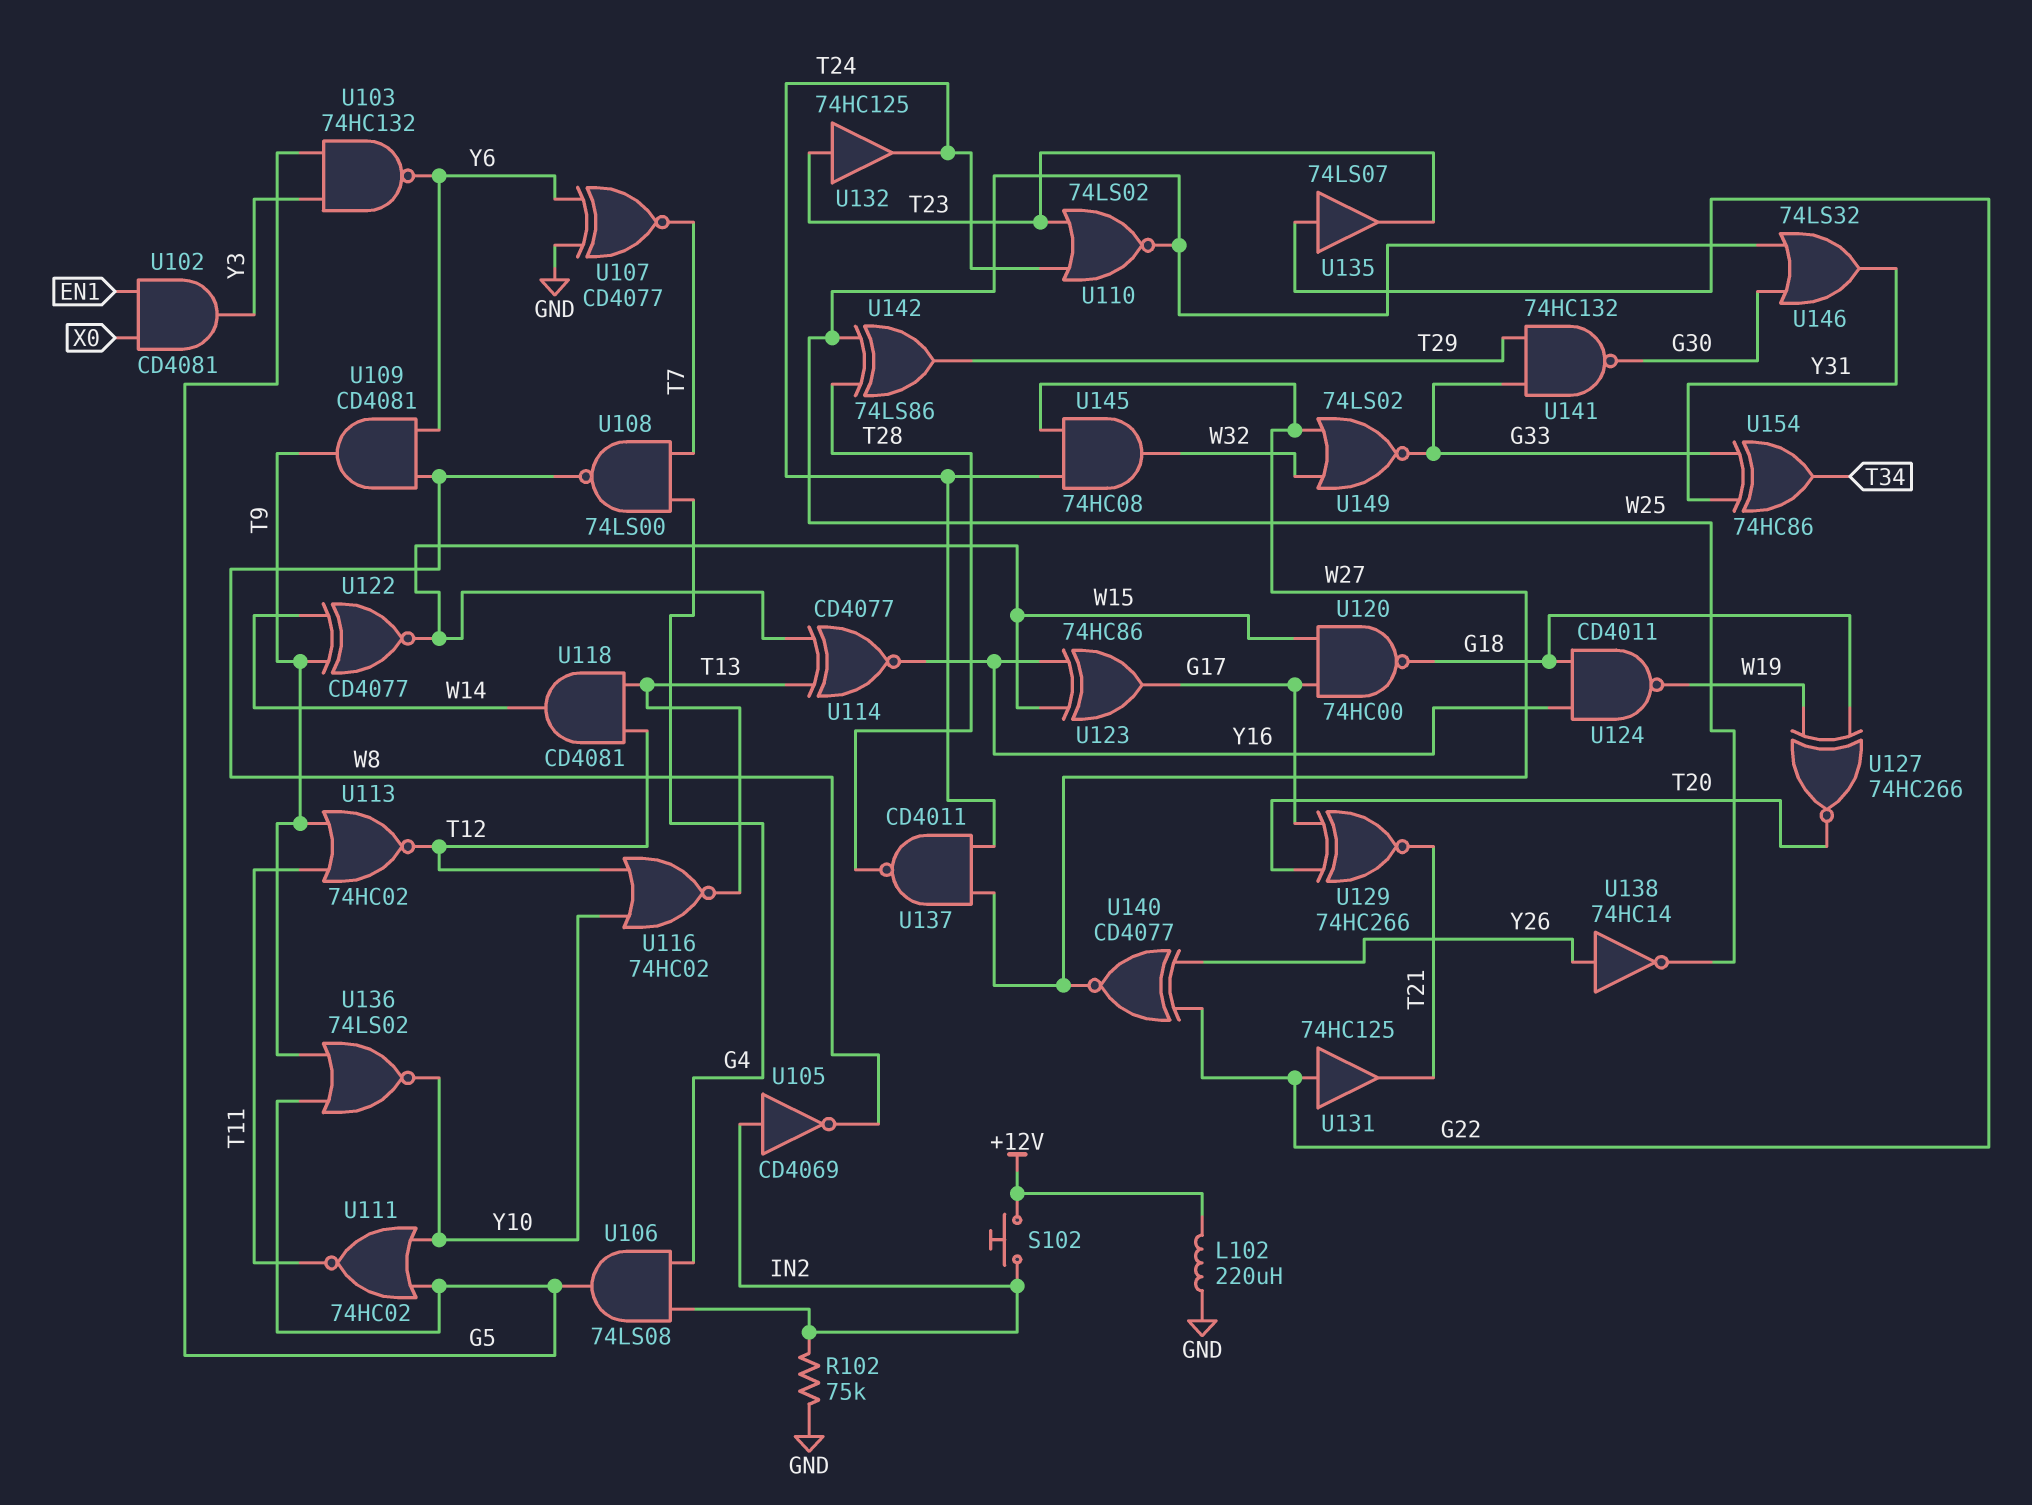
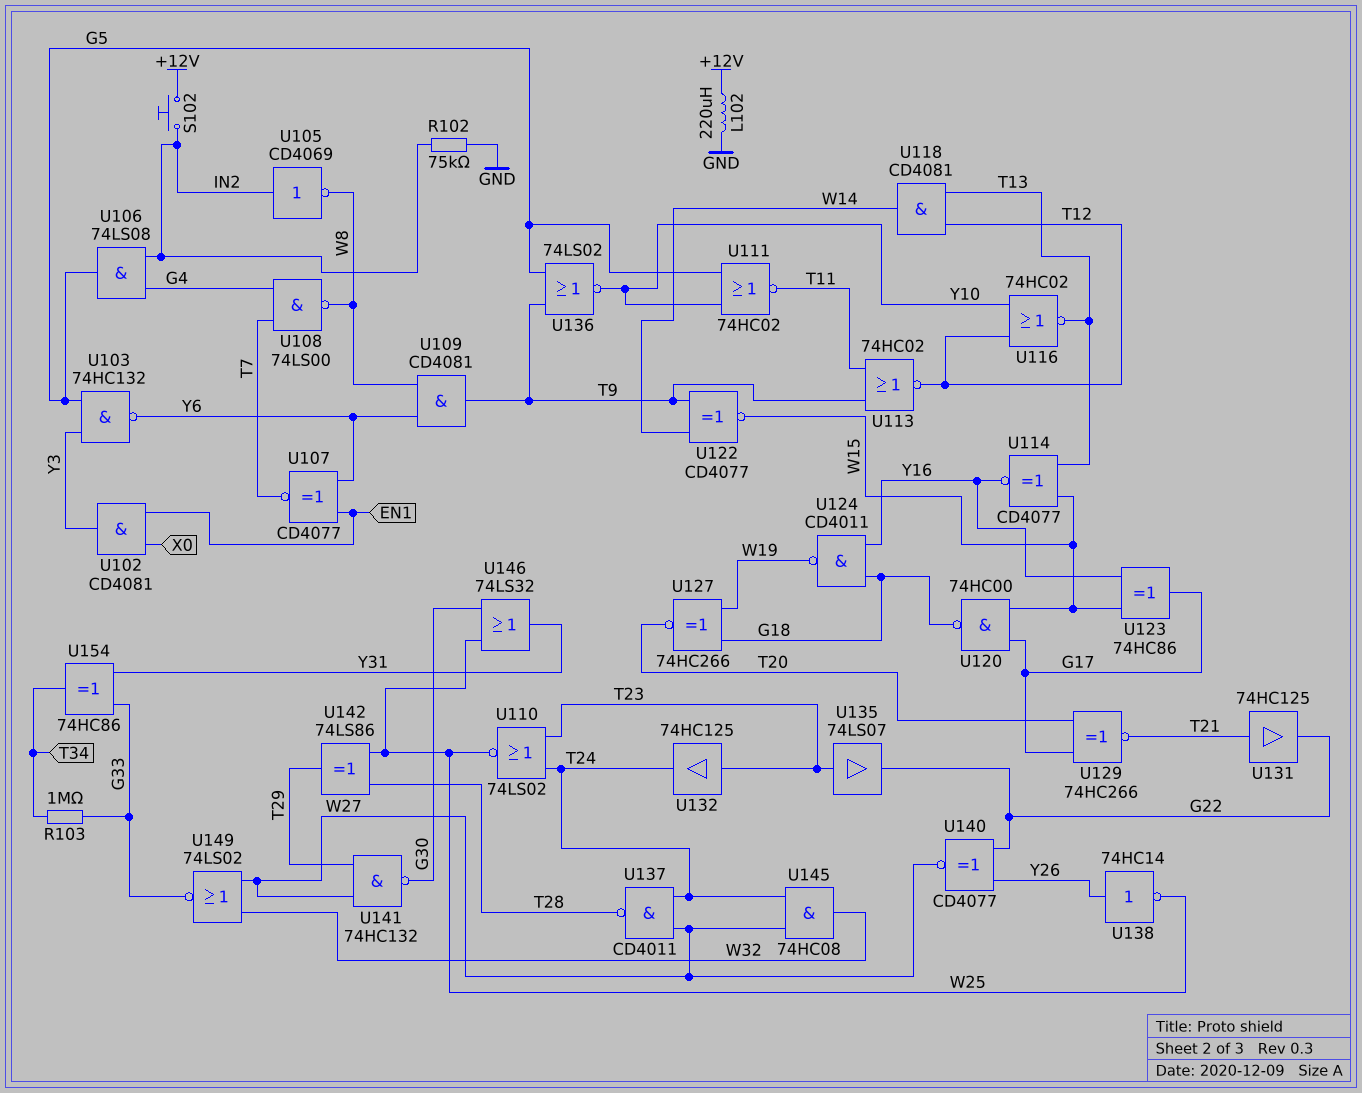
R103: none -> 1M (G33, T34)
U107: XNOR CD4077 (in GND, in Y6, out T7) -> XNOR CD4077 (in EN1, in Y6, out T7)
U131: buffer 74HC125 (in G22, out T21) -> buffer 74HC125 (in T21, out G22)
U135: buffer 74LS07 (in G22, out T23) -> buffer 74LS07 (in T23, out G22)
U141: NAND 74HC132 (in G33, in T29, out G30) -> NAND 74HC132 (in T29, in W27, out G30)

